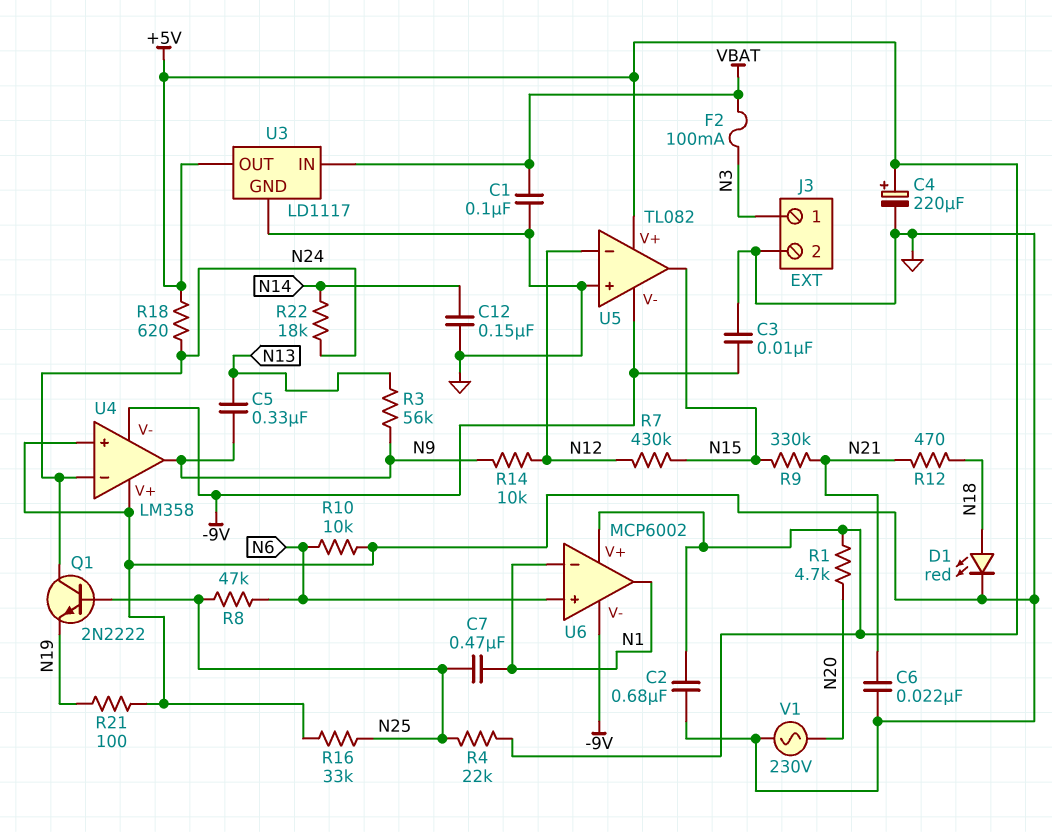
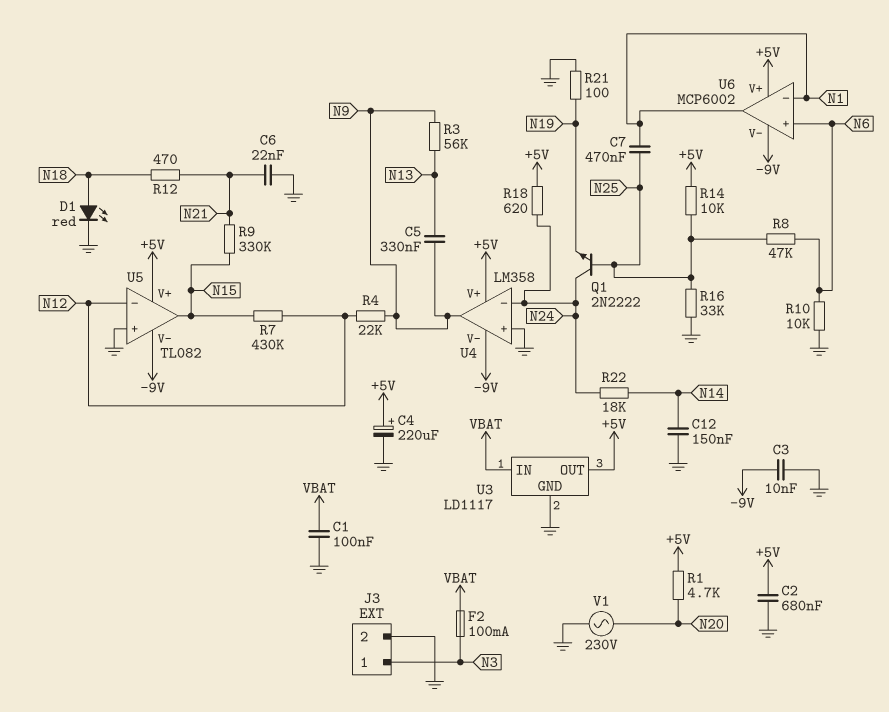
R4: 22k (+5V, N25) -> 22k (N9, N12)
R14: 10k (N9, N12) -> 10k (+5V, N25)
U4 pin V+: GND -> +5V

